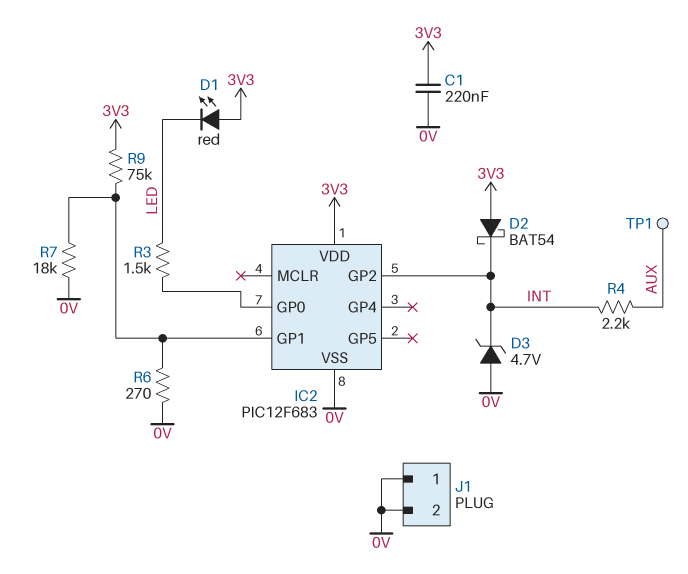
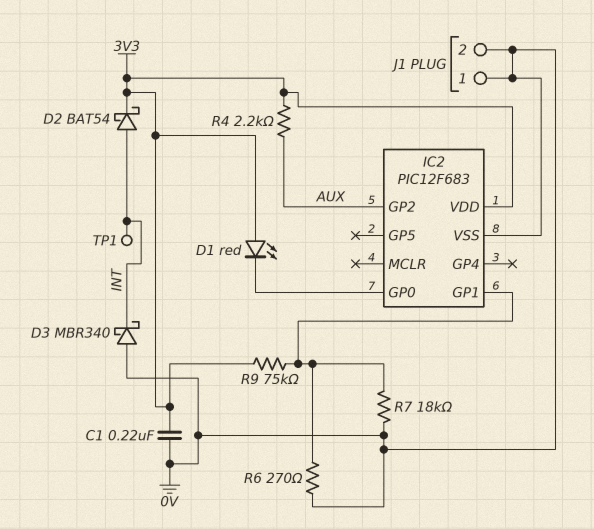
D1: LED red (A 3V3, K LED) -> LED red (A 3V3, K IC2/GP0)
D2: schottky BAT54 (A 3V3, K INT) -> schottky BAT54 (A INT, K 3V3)
D3: zener 4.7V (A 0V, K INT) -> schottky MBR340 (A 0V, K INT)
IC2 pin GP2: INT -> AUX
R3: 1.5k (IC2/GP0, LED) -> none
R4: 2.2k (AUX, INT) -> 2.2k (3V3, AUX)
TP1: test point (AUX) -> test point (INT)

